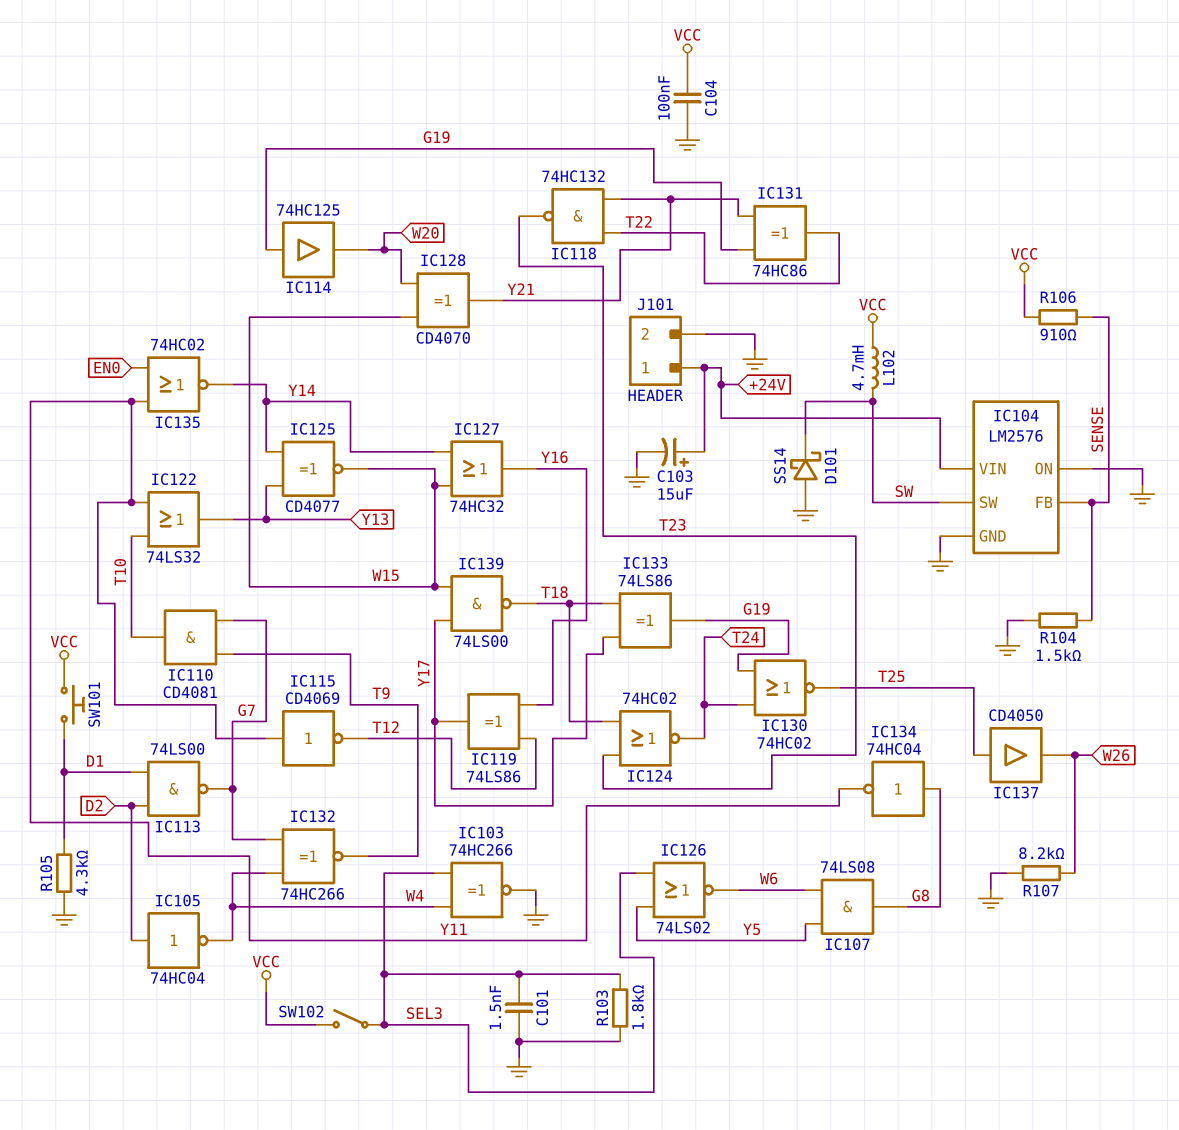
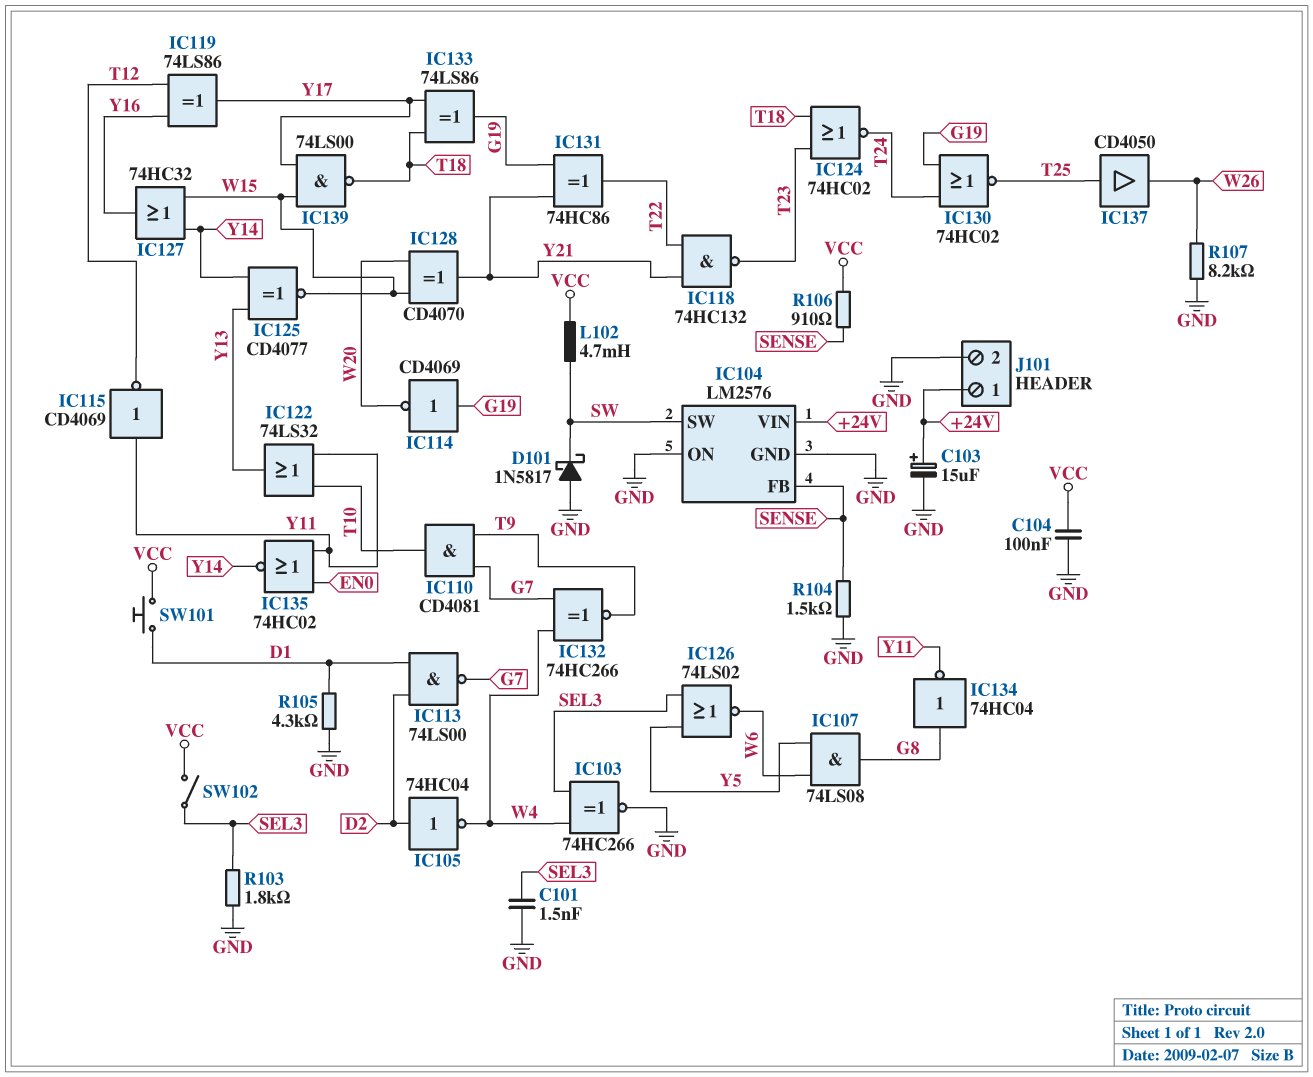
D101: schottky SS14 (A GND, K SW) -> schottky 1N5817 (A GND, K SW)
IC114: buffer 74HC125 (in G19, out W20) -> NOT CD4069 (in G19, out W20)

